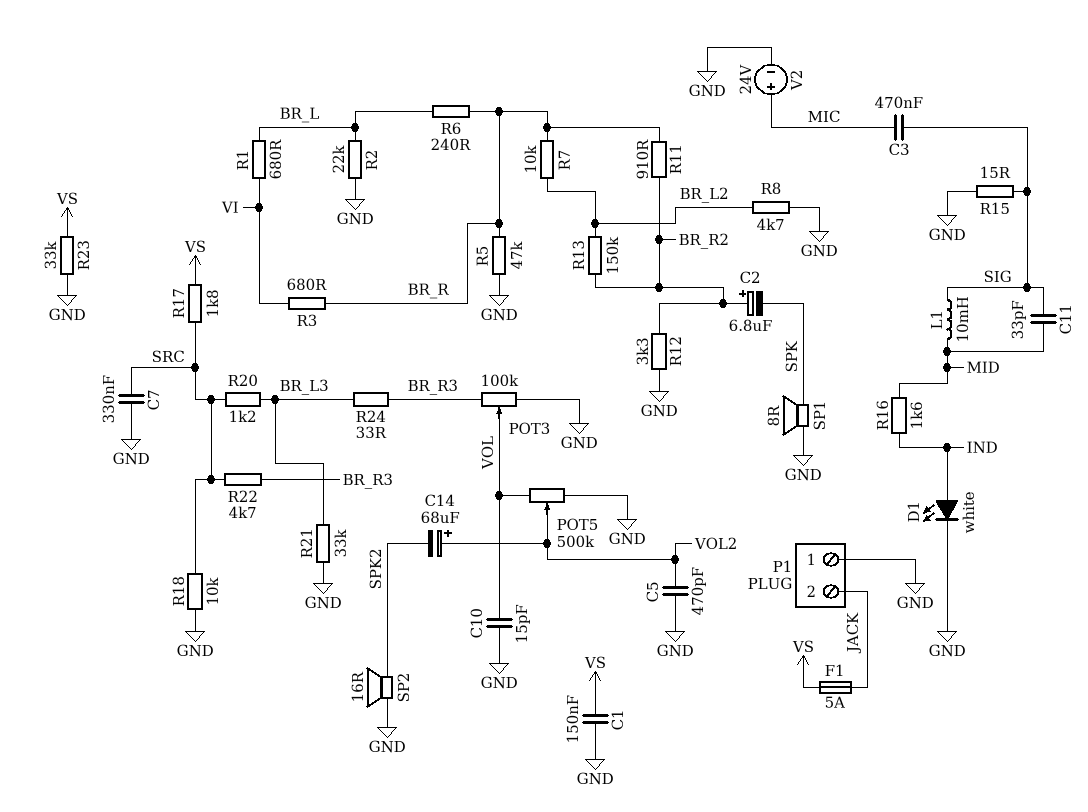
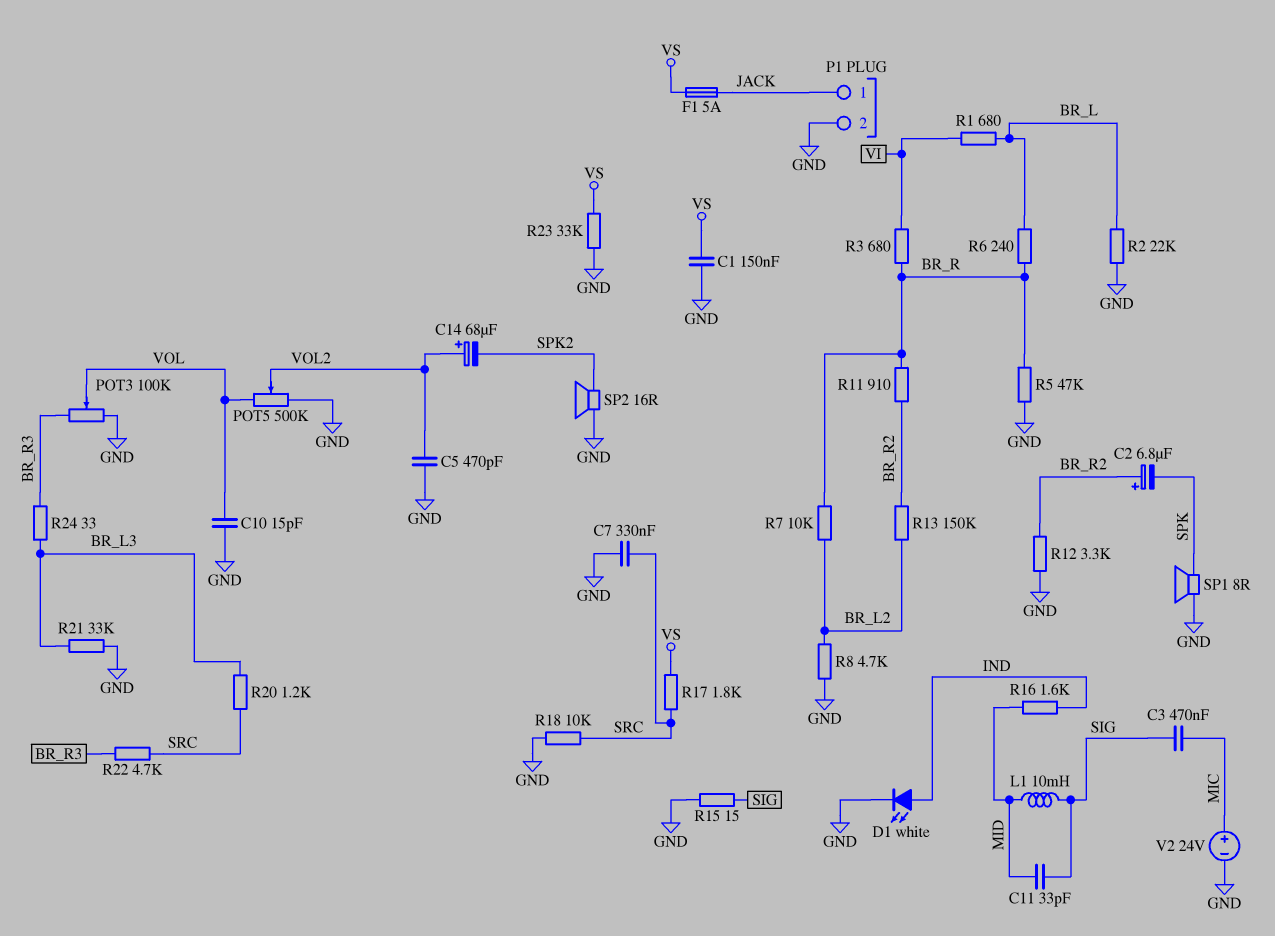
P1 pin 1: GND -> JACK
P1 pin 2: JACK -> GND

